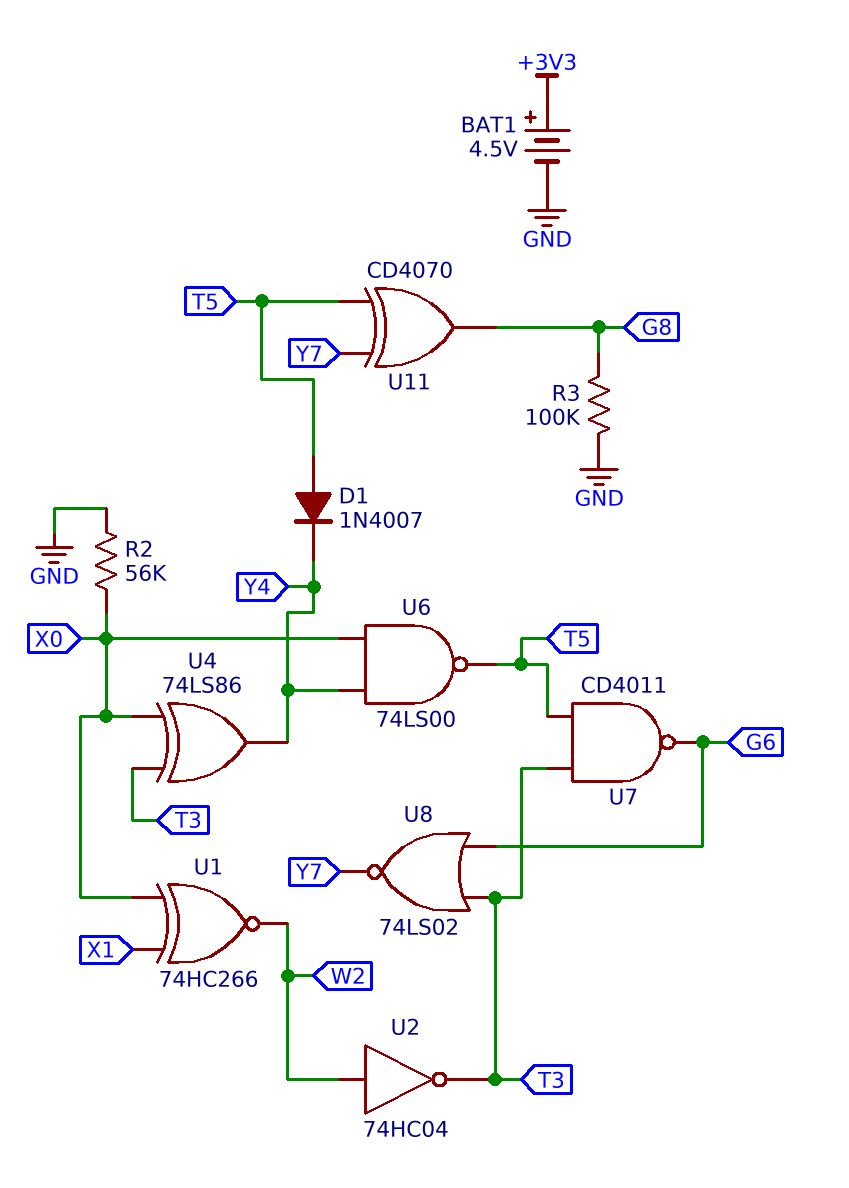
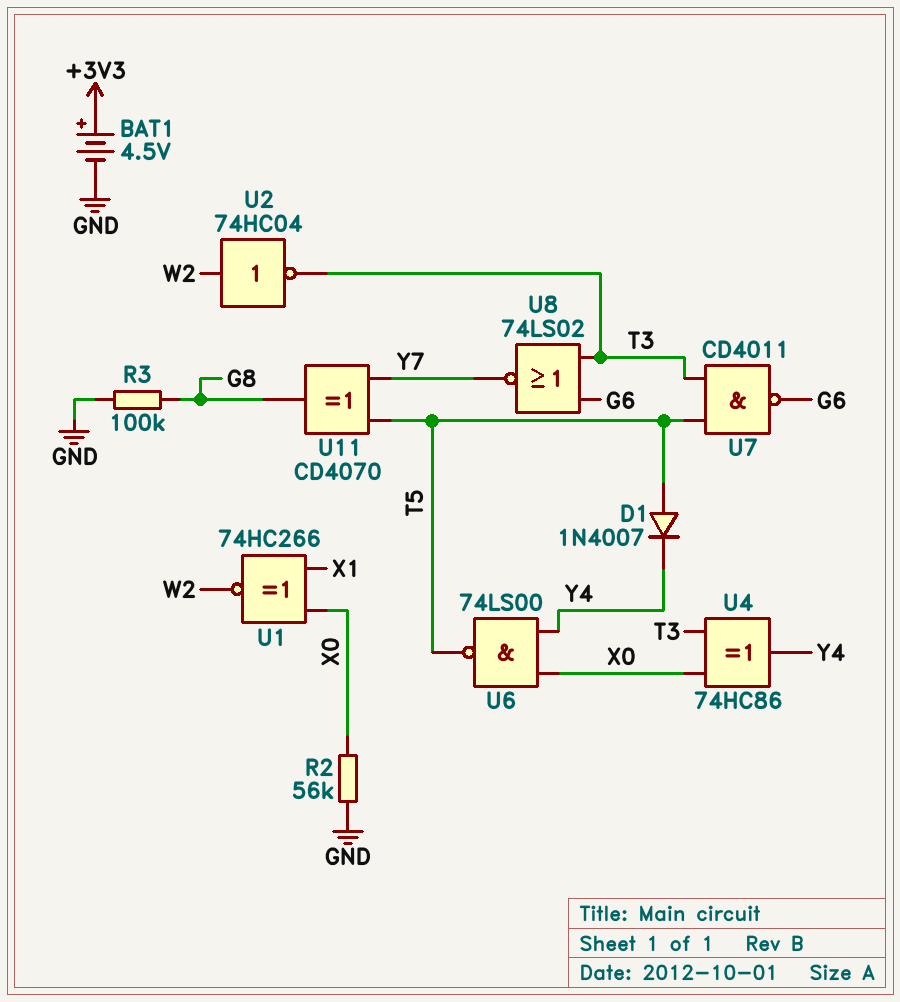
U4: XOR 74LS86 (in T3, in X0, out Y4) -> XOR 74HC86 (in T3, in X0, out Y4)

